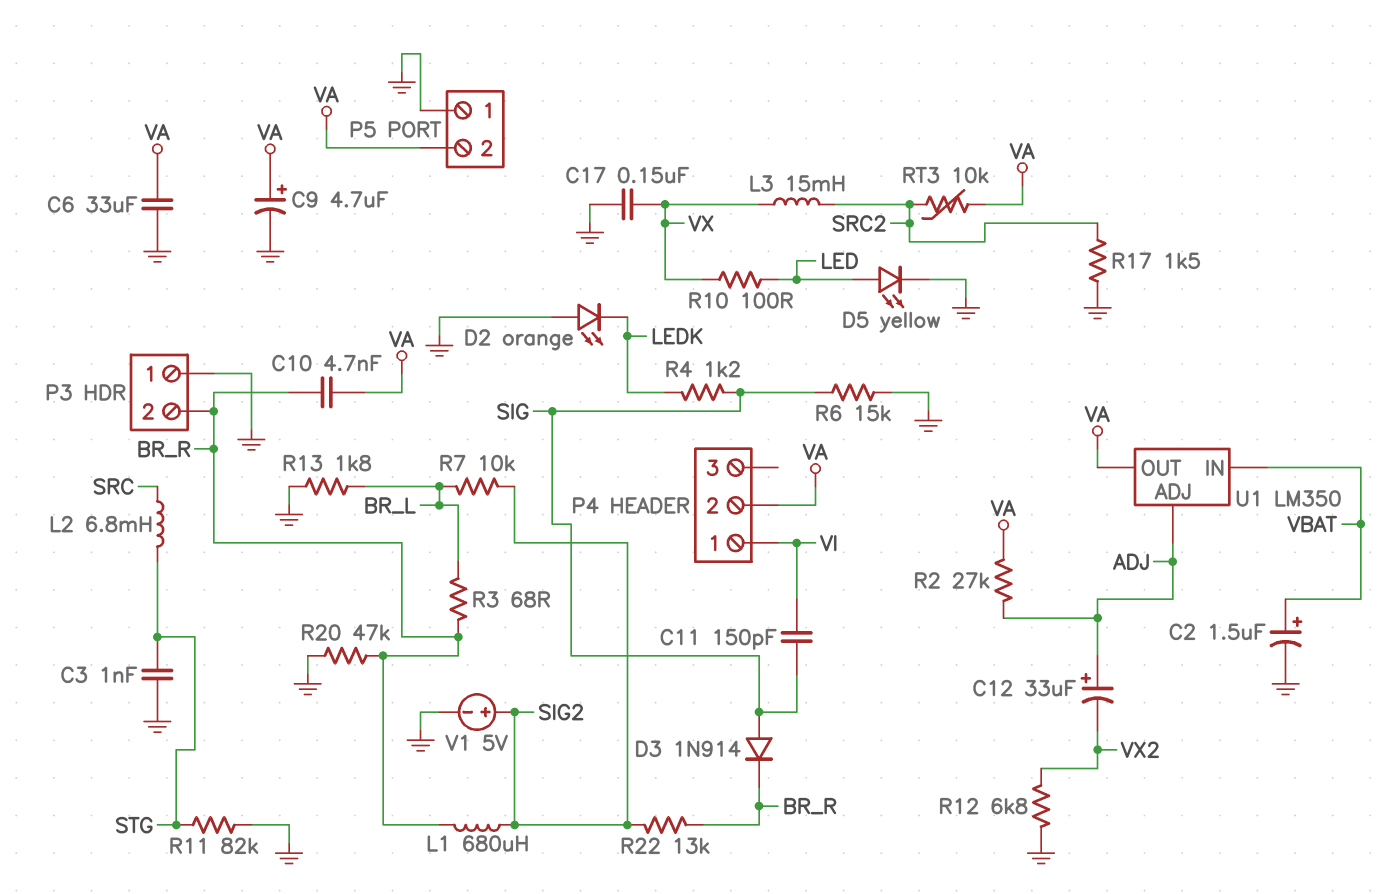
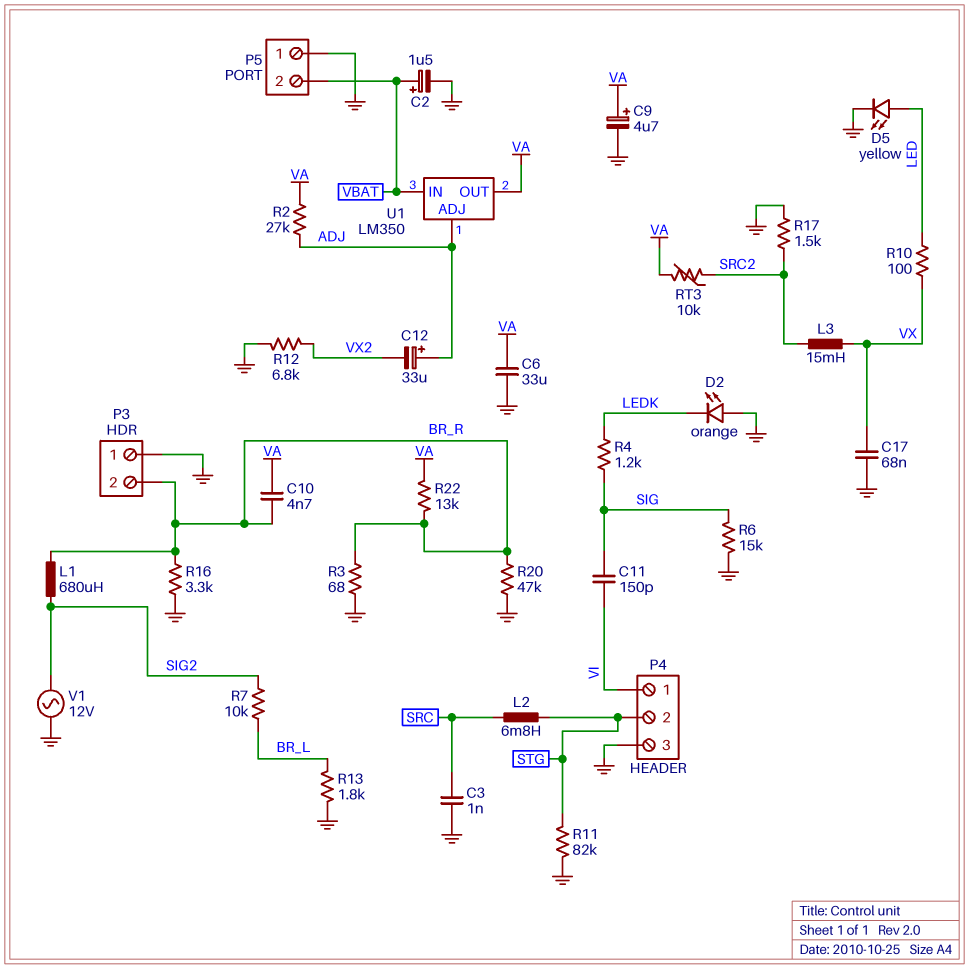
C3: 1nF (GND, STG) -> 1nF (GND, SRC)
C17: 150nF (GND, VX) -> 68nF (GND, VX)
D3: diode 1N914 (A SIG, K BR_R) -> none
P4 pin 2: VA -> STG
P4 pin 3: none -> GND
P5 pin 2: VA -> VBAT
R3: 68 (BR_L, BR_R) -> 68 (BR_R, GND)
R16: none -> 3.3k (BR_R, GND)
R22: 13k (BR_R, SIG2) -> 13k (BR_R, VA)
V1: 5V (plus SIG2, minus GND) -> AC 12V (GND, SIG2)

